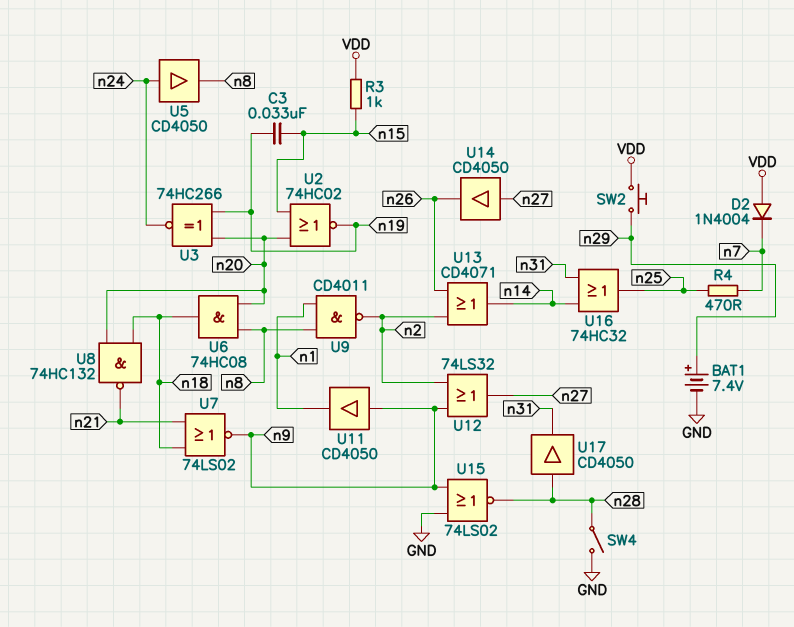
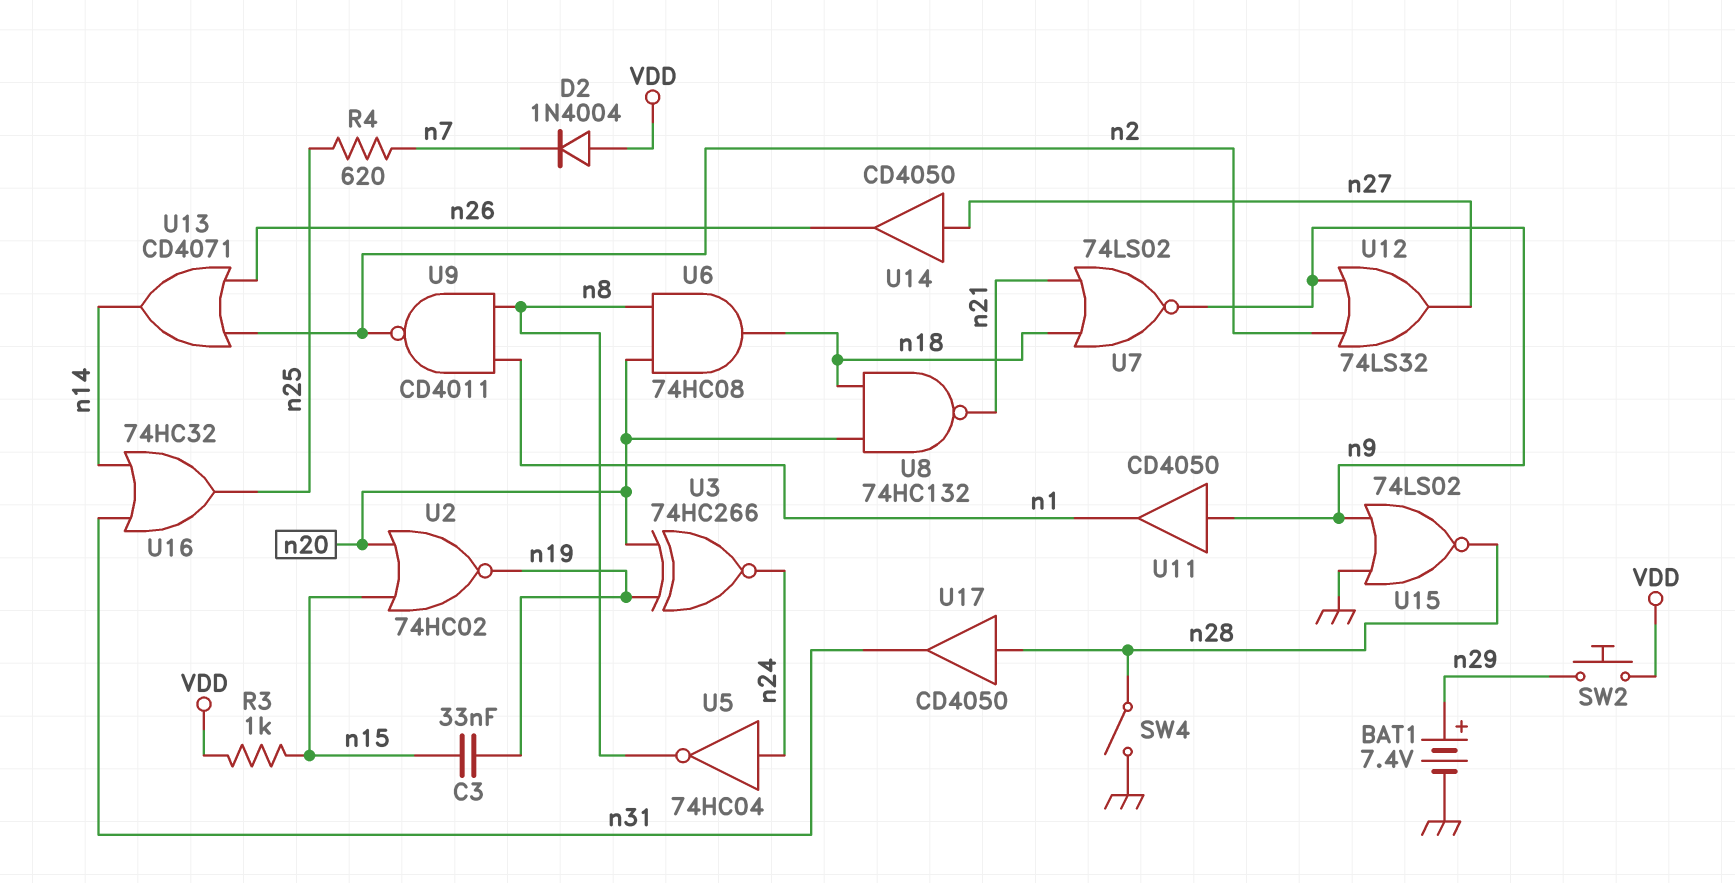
R4: 470 (n7, n25) -> 620 (n7, n25)
U5: buffer CD4050 (in n24, out n8) -> NOT 74HC04 (in n24, out n8)

